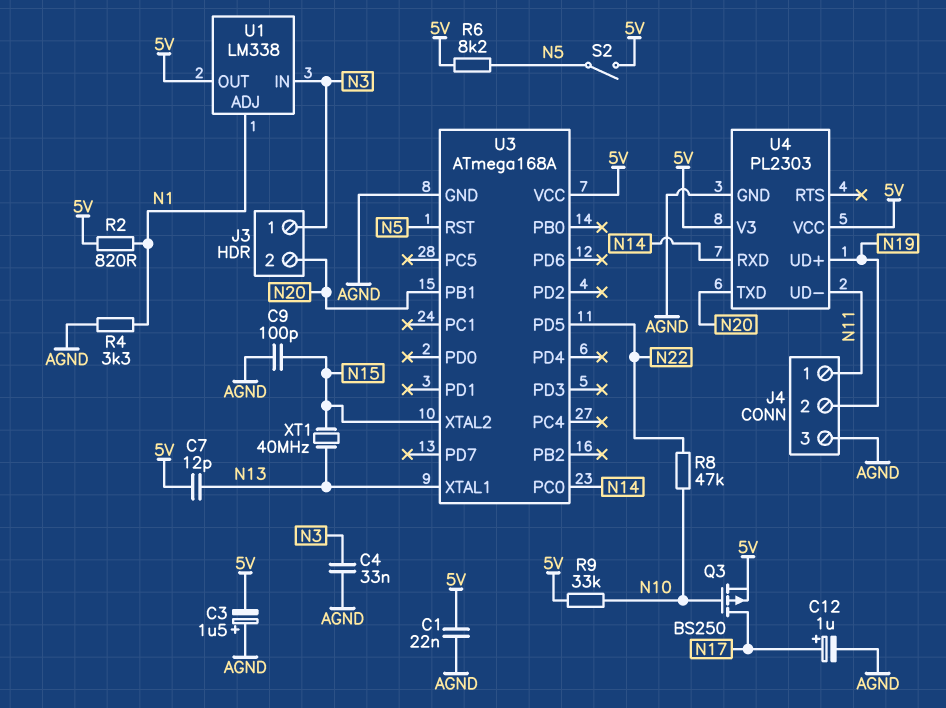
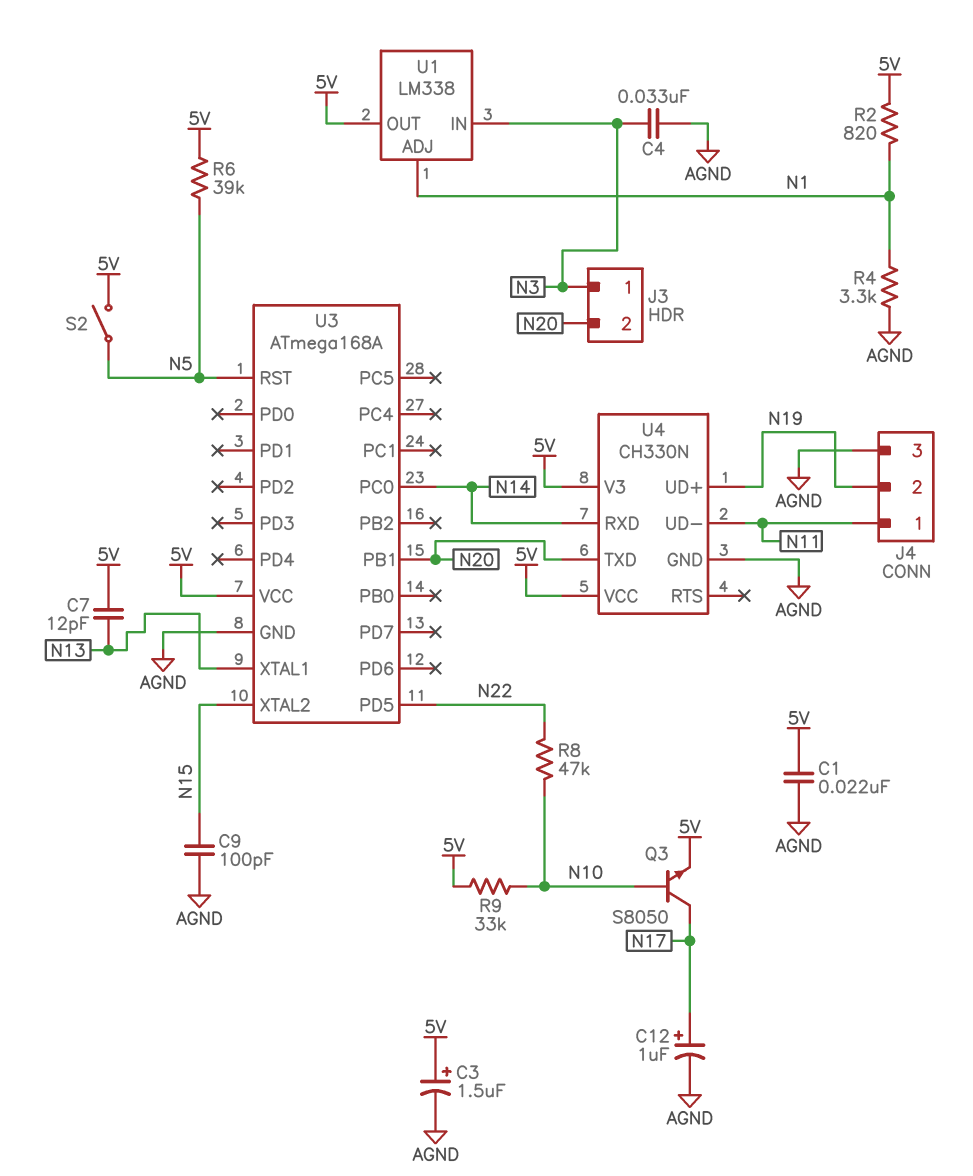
C3: 1.5uF (plus AGND, minus 5V) -> 1.5uF (plus 5V, minus AGND)
Q3: PMOS BS250 (G N10, D N17, S 5V) -> NPN S8050 (B N10, C N17, E 5V)
R6: 8.2k (5V, N5) -> 39k (5V, N5)
U4: PL2303 -> CH330N
XT1: 40MHz (N13, N15) -> none

